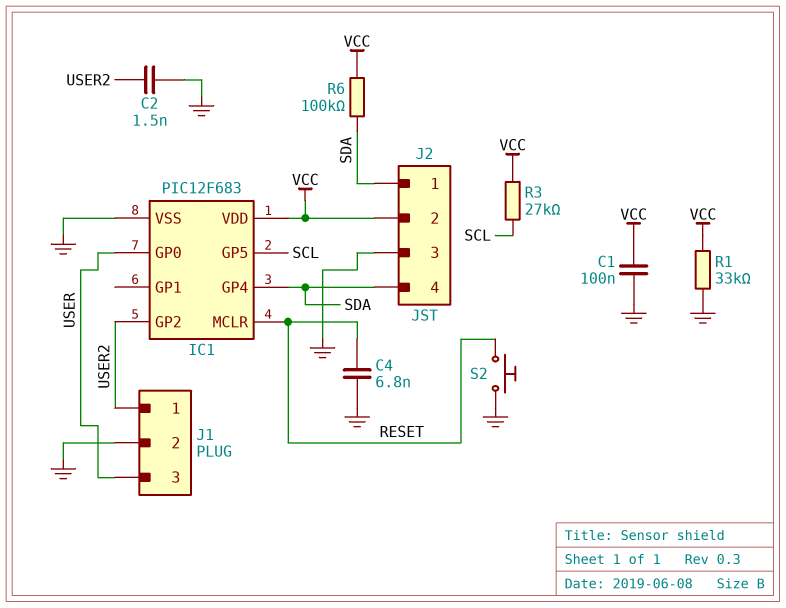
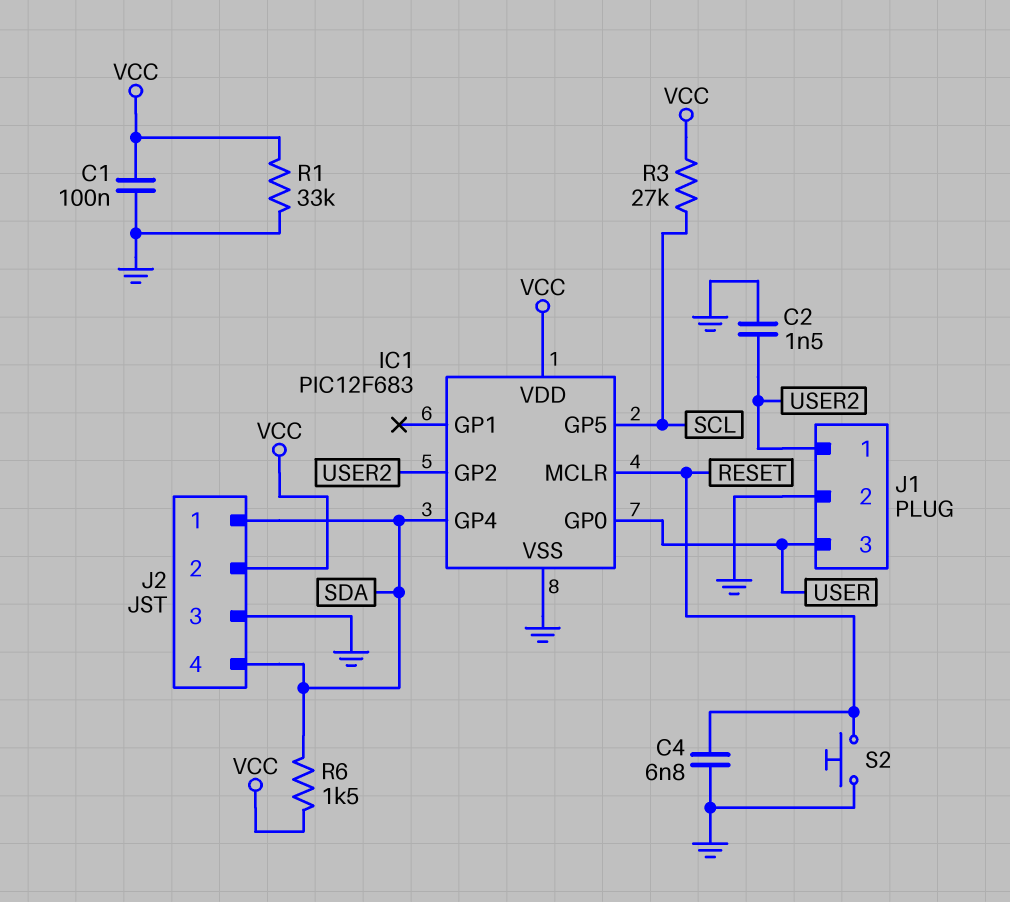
R6: 100k (SDA, VCC) -> 1.5k (SDA, VCC)

